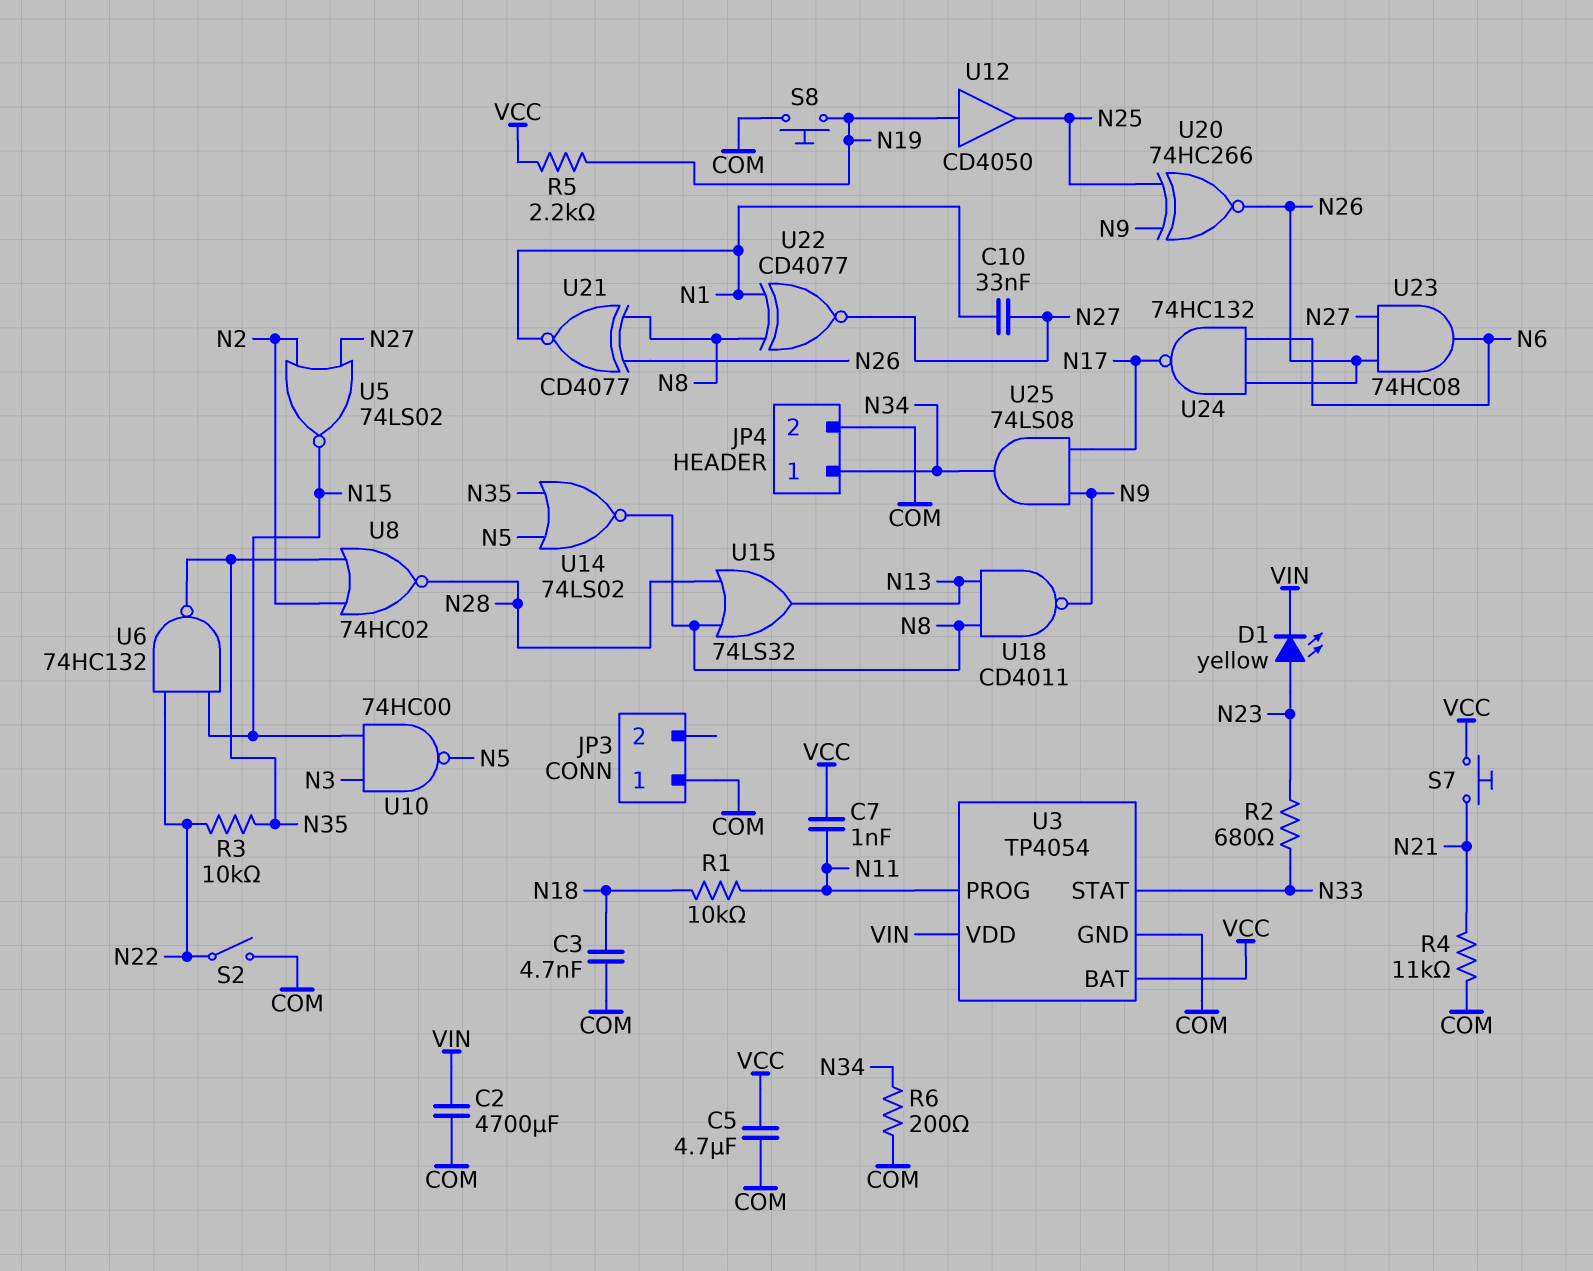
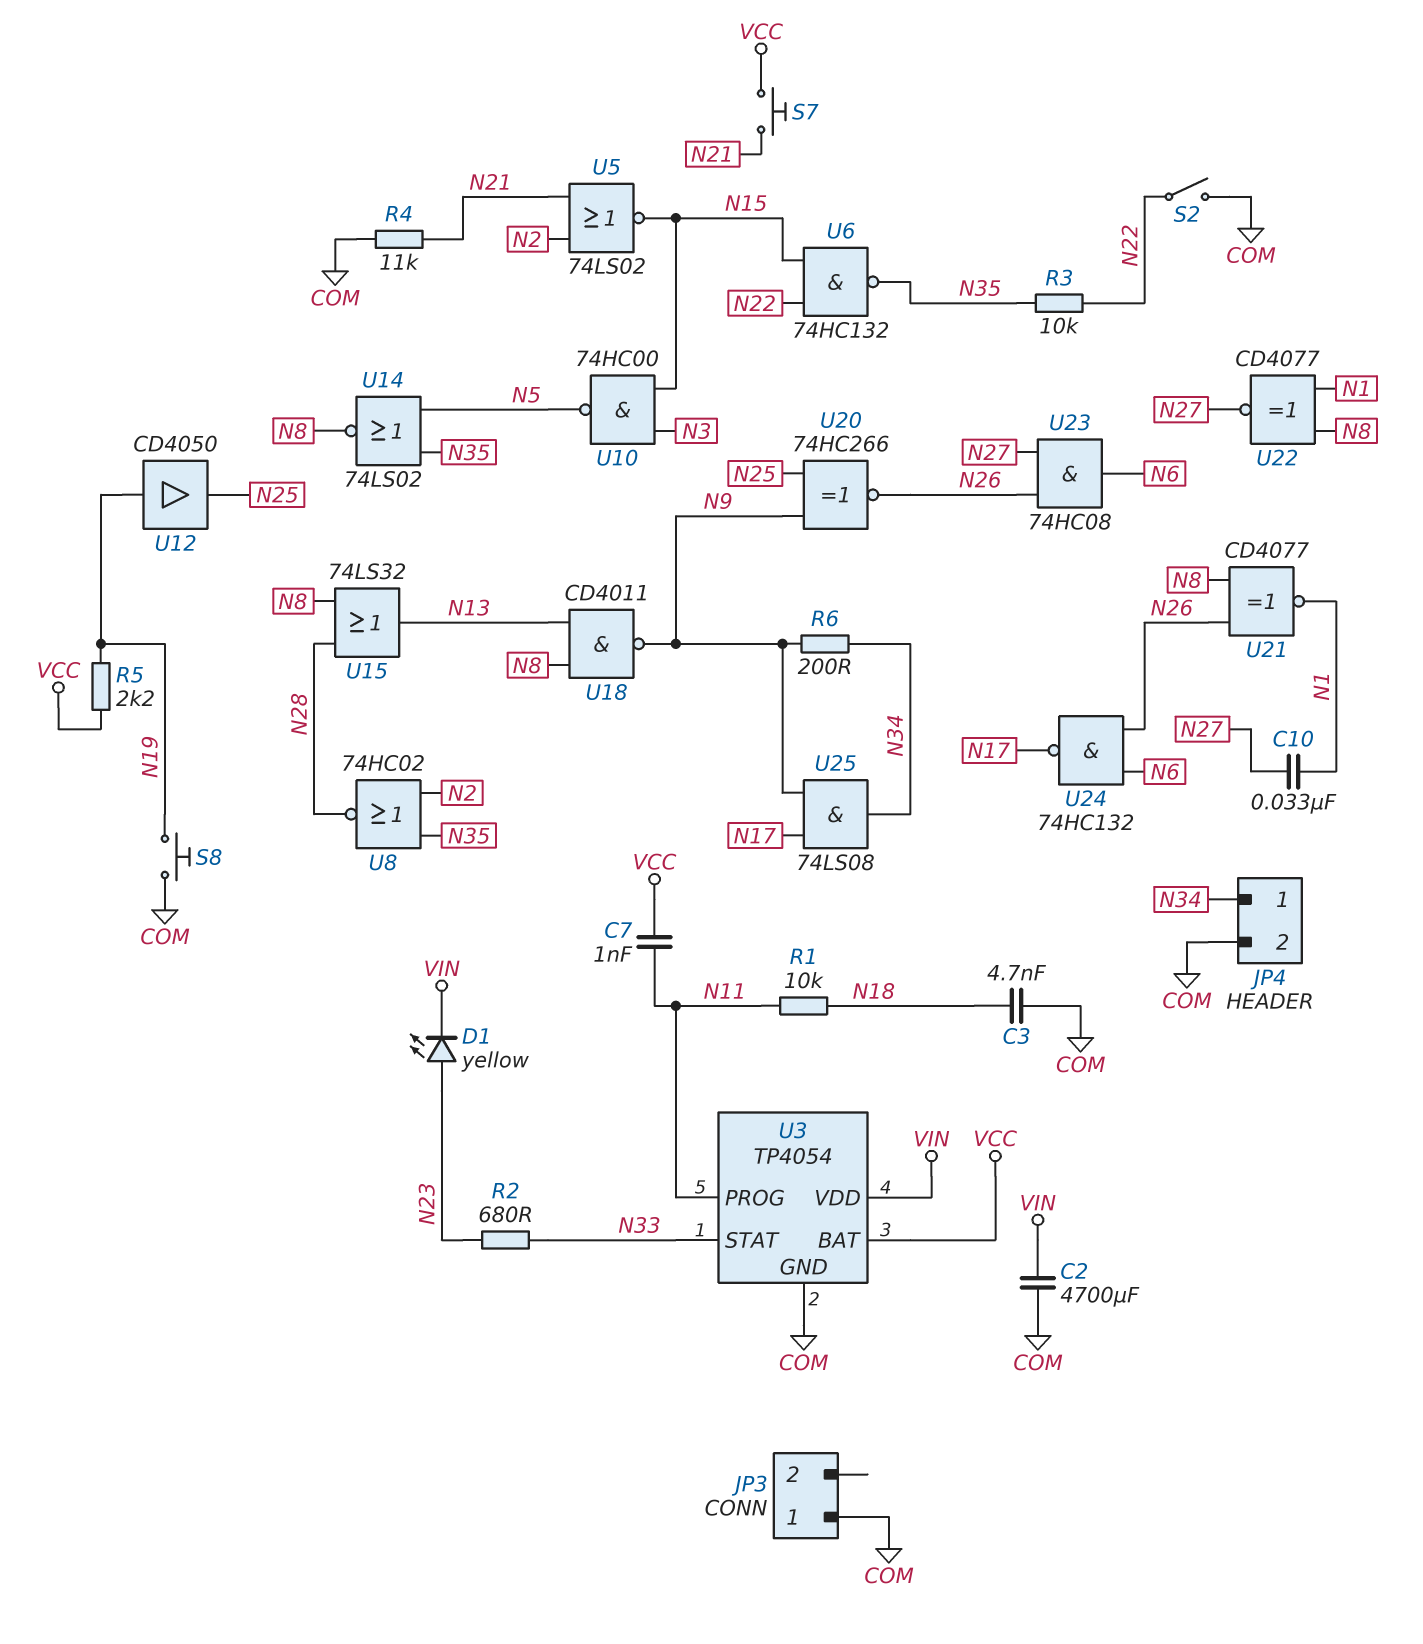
C5: 4.7uF (COM, VCC) -> none
R6: 200 (COM, N34) -> 200 (N9, N34)
U5: NOR 74LS02 (in N2, in N27, out N15) -> NOR 74LS02 (in N2, in N21, out N15)

